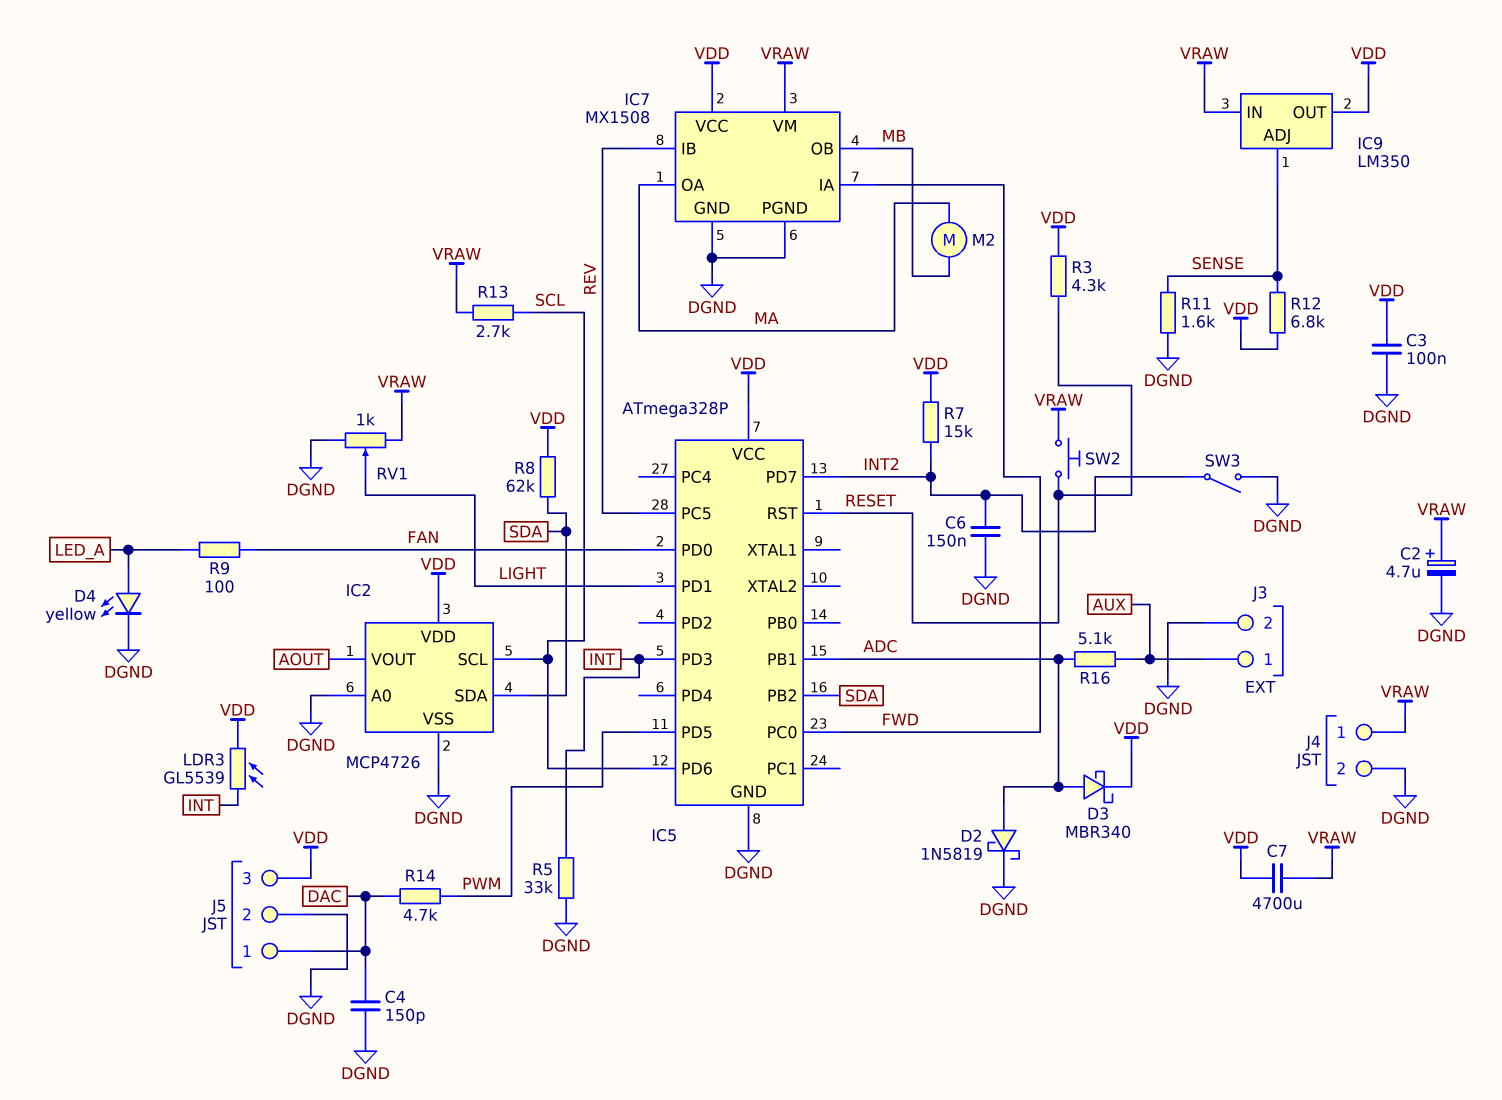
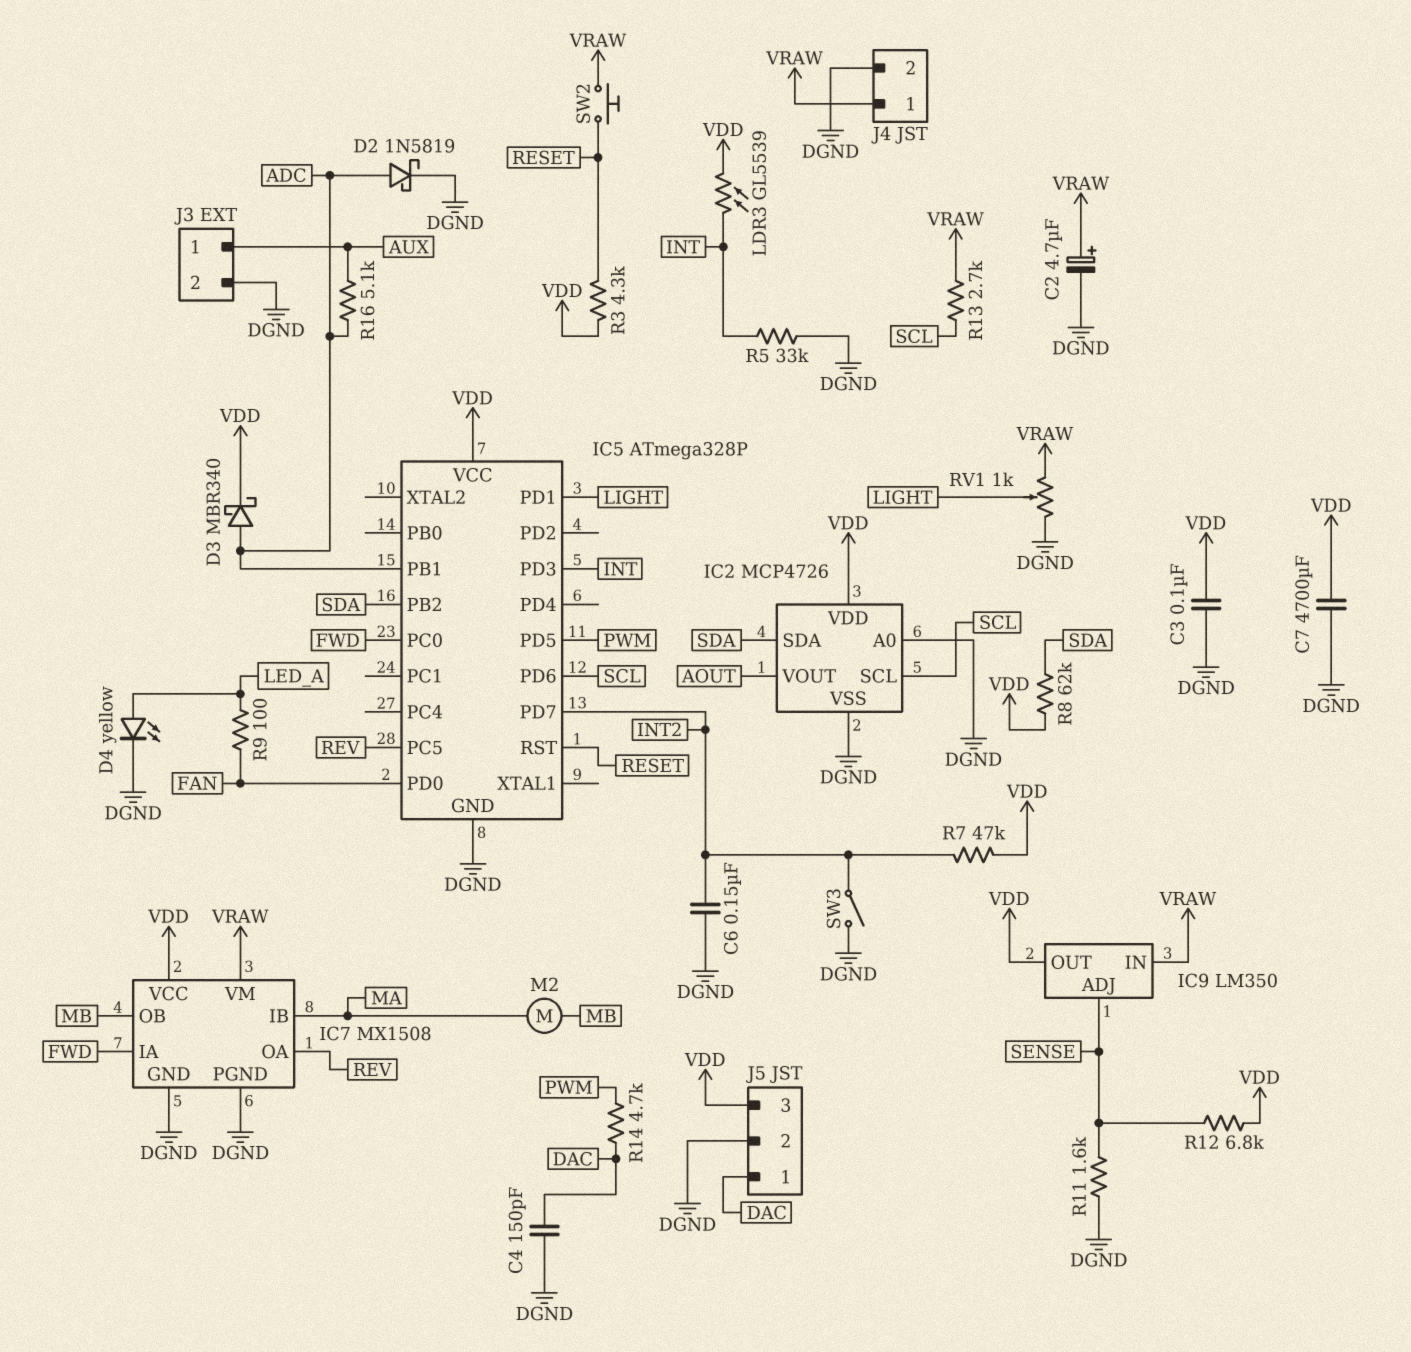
C7: 4700uF (VDD, VRAW) -> 4700uF (DGND, VDD)
IC7 pin IB: REV -> MA
IC7 pin OA: MA -> REV
R7: 15k (INT2, VDD) -> 47k (INT2, VDD)

